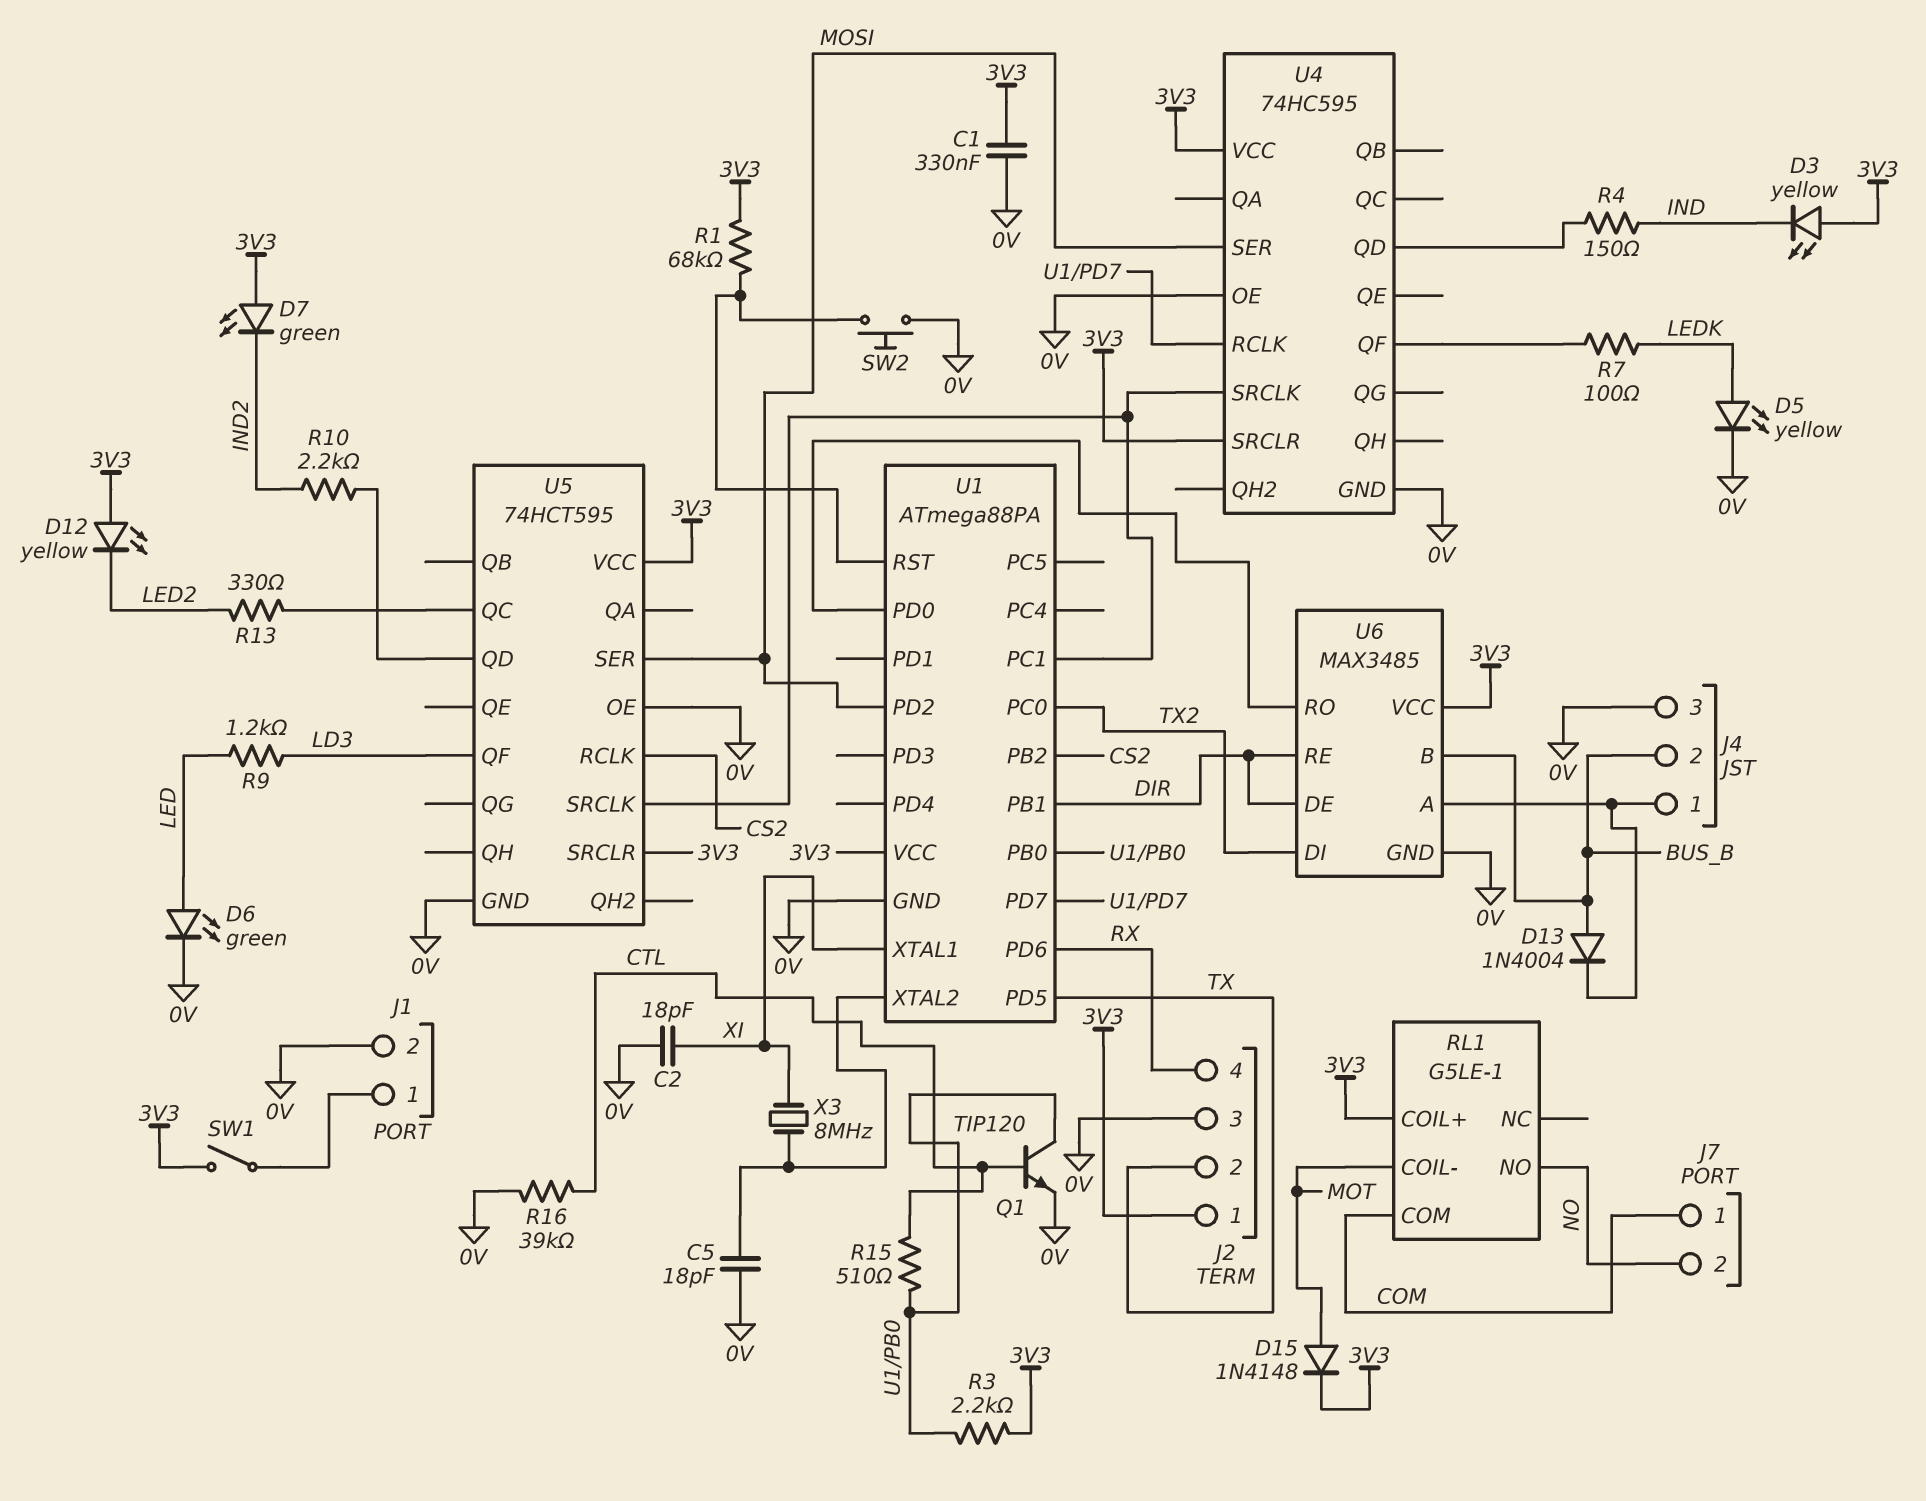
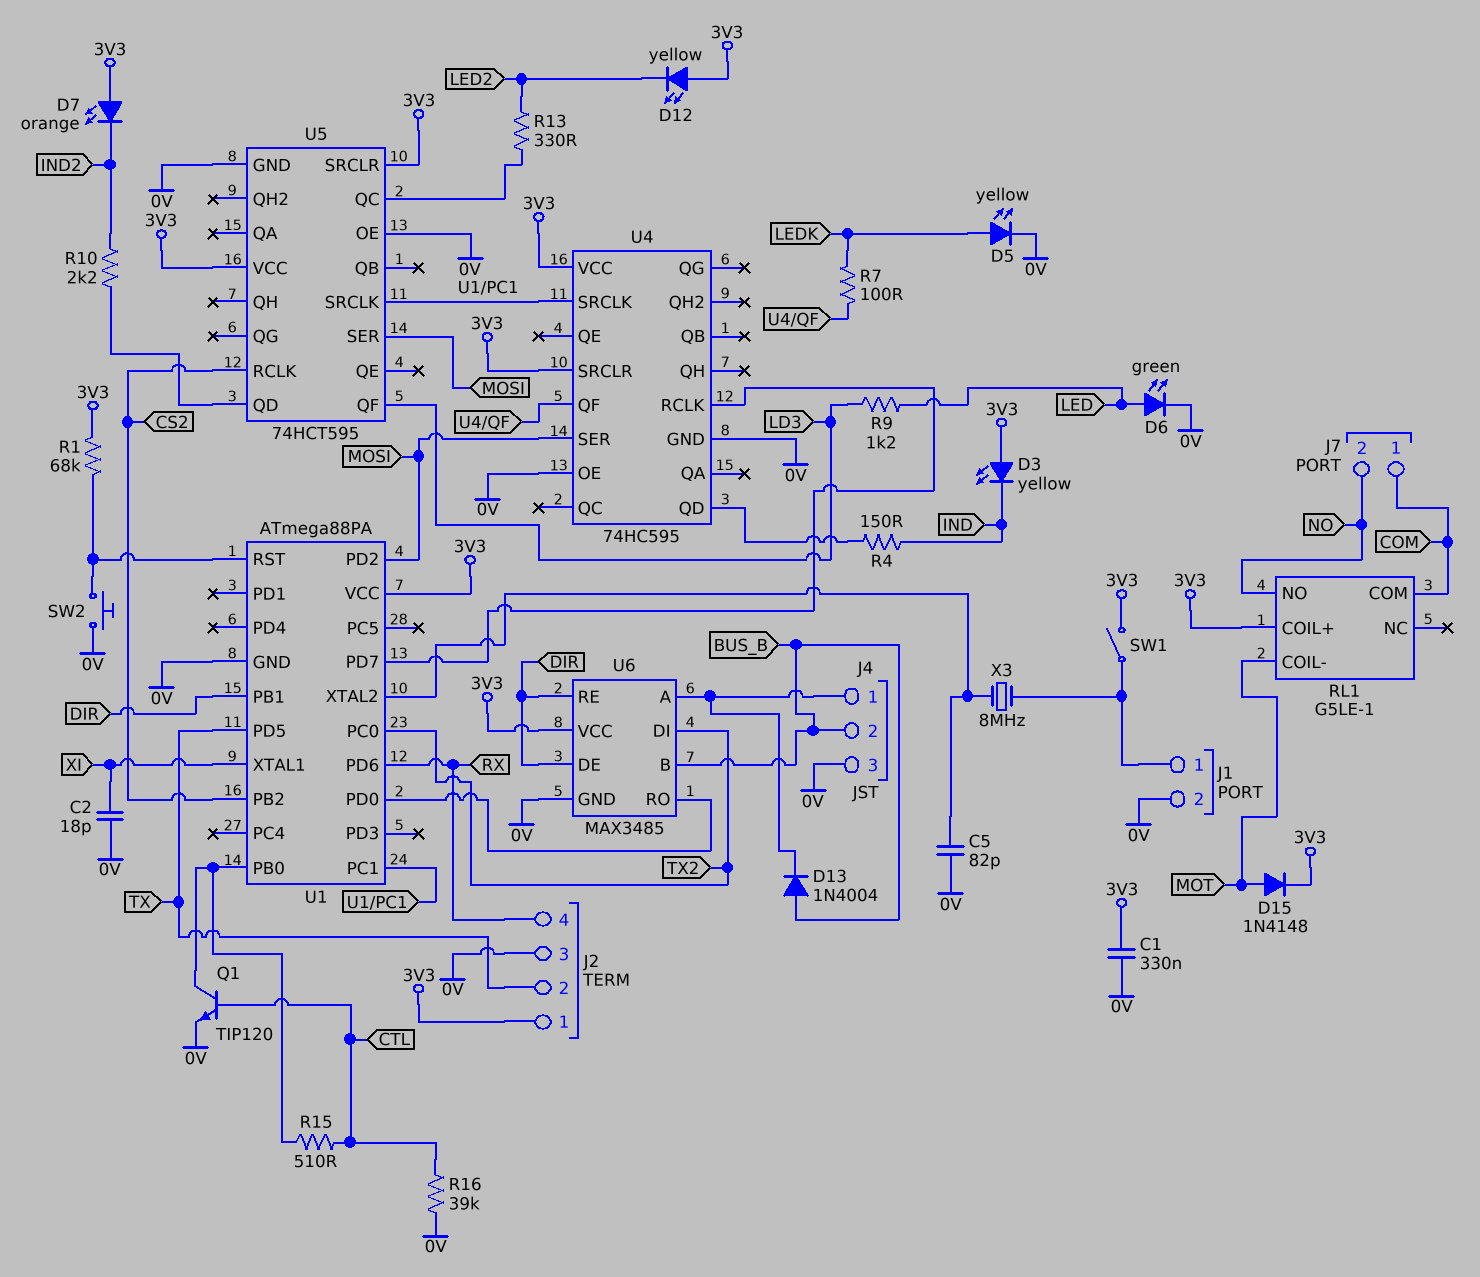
C5: 18pF (0V, U1/XTAL2) -> 82pF (0V, U1/XTAL2)
D7: LED green (A 3V3, K IND2) -> LED orange (A 3V3, K IND2)
R3: 2.2k (3V3, U1/PB0) -> none
X3: 8MHz (U1/XTAL2, XI) -> 8MHz (J1/1, U1/XTAL2)

